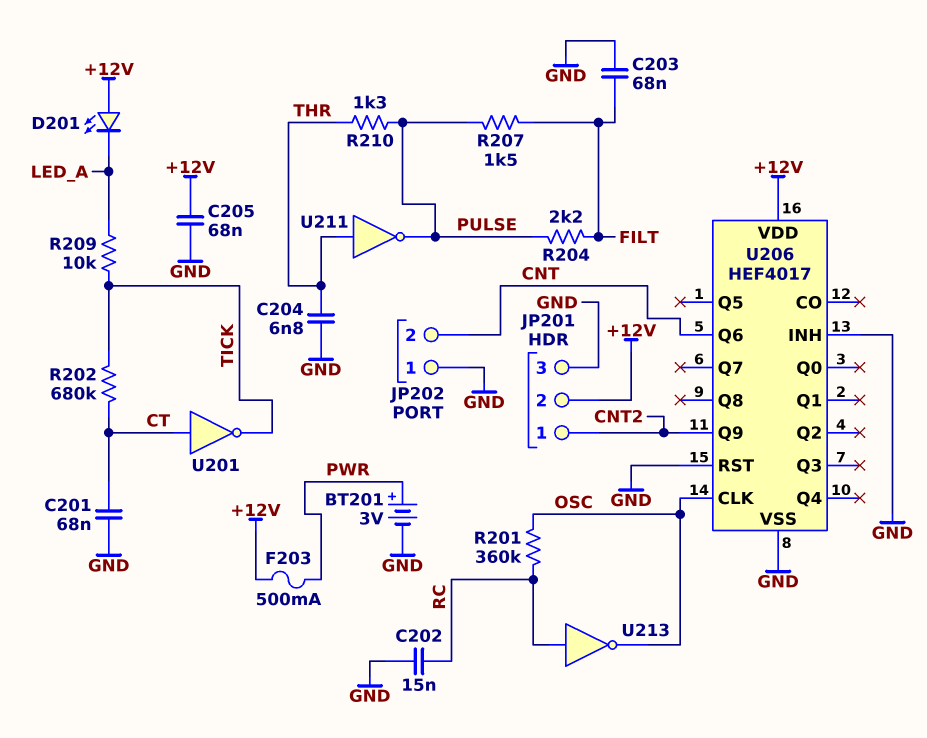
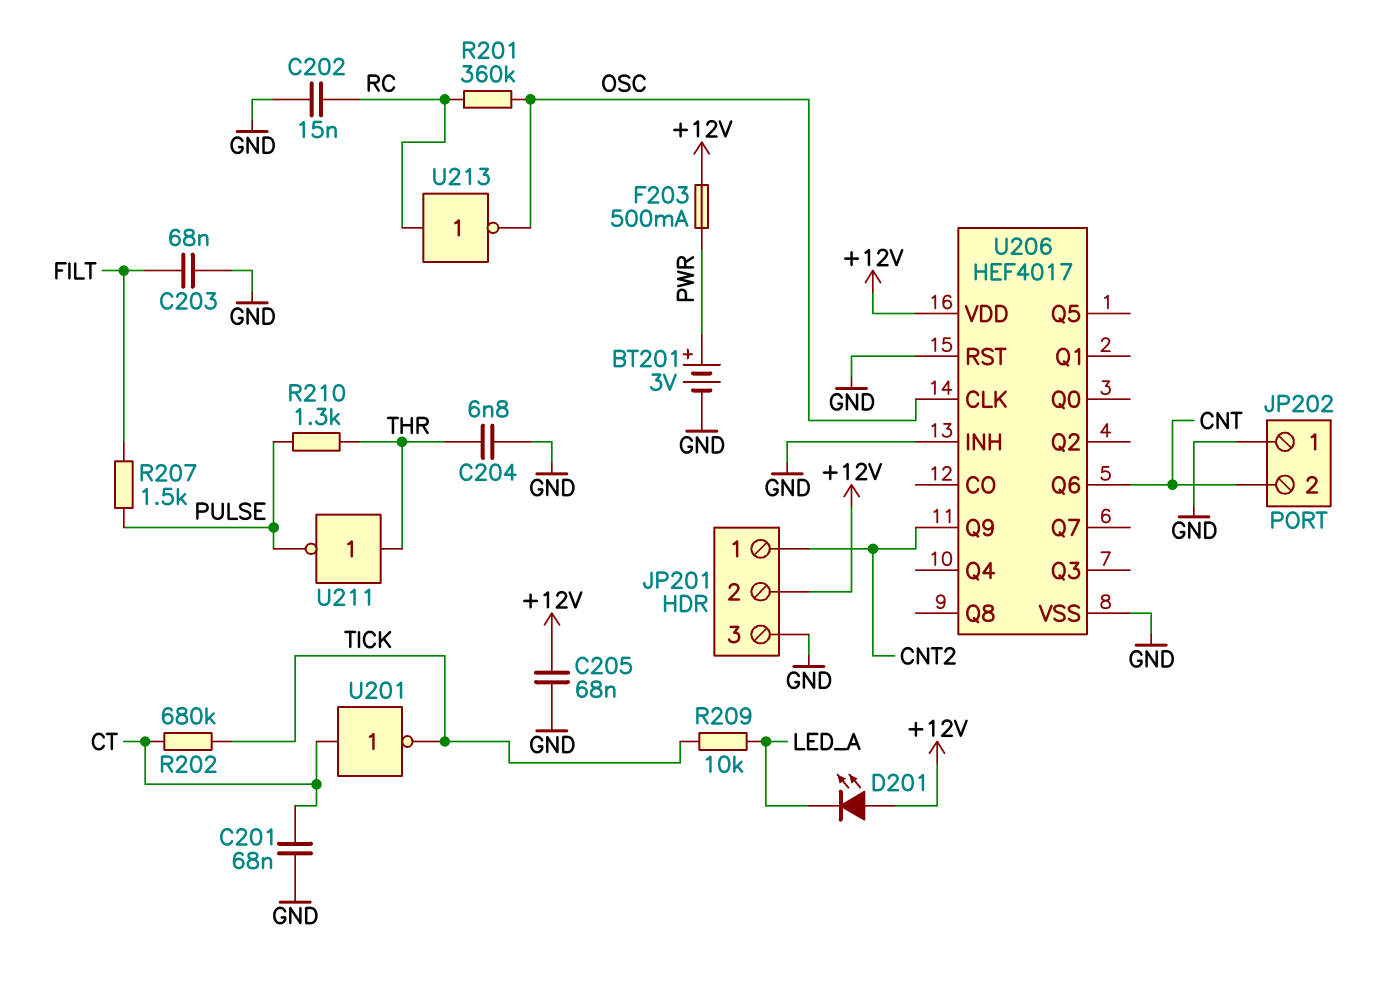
R204: 2.2k (FILT, PULSE) -> none

